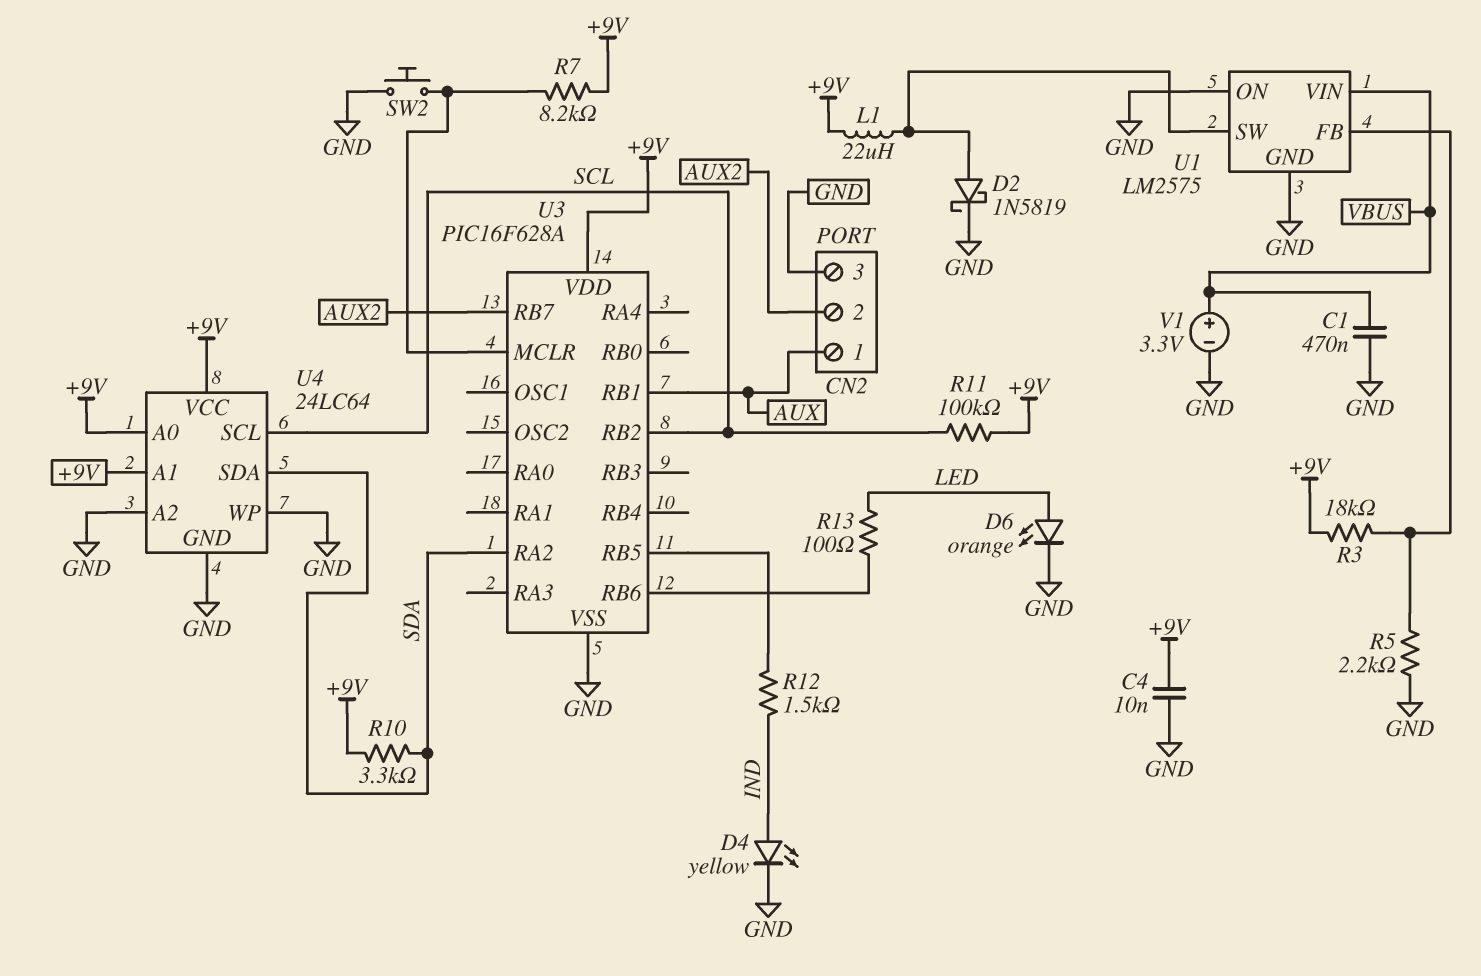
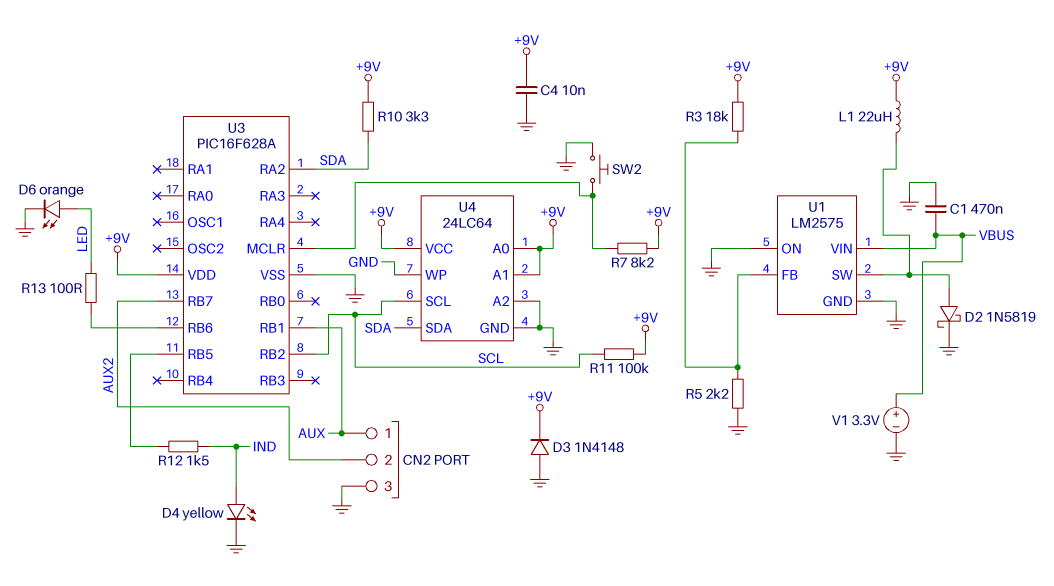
D3: none -> diode 1N4148 (A GND, K +9V)

